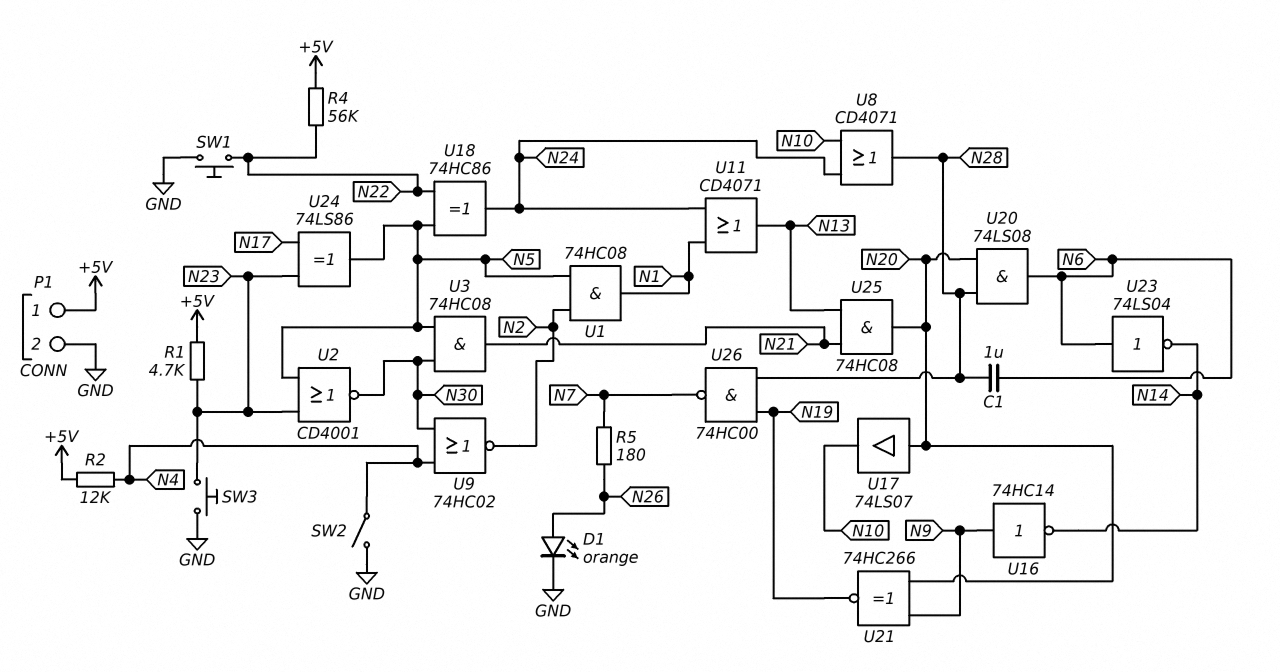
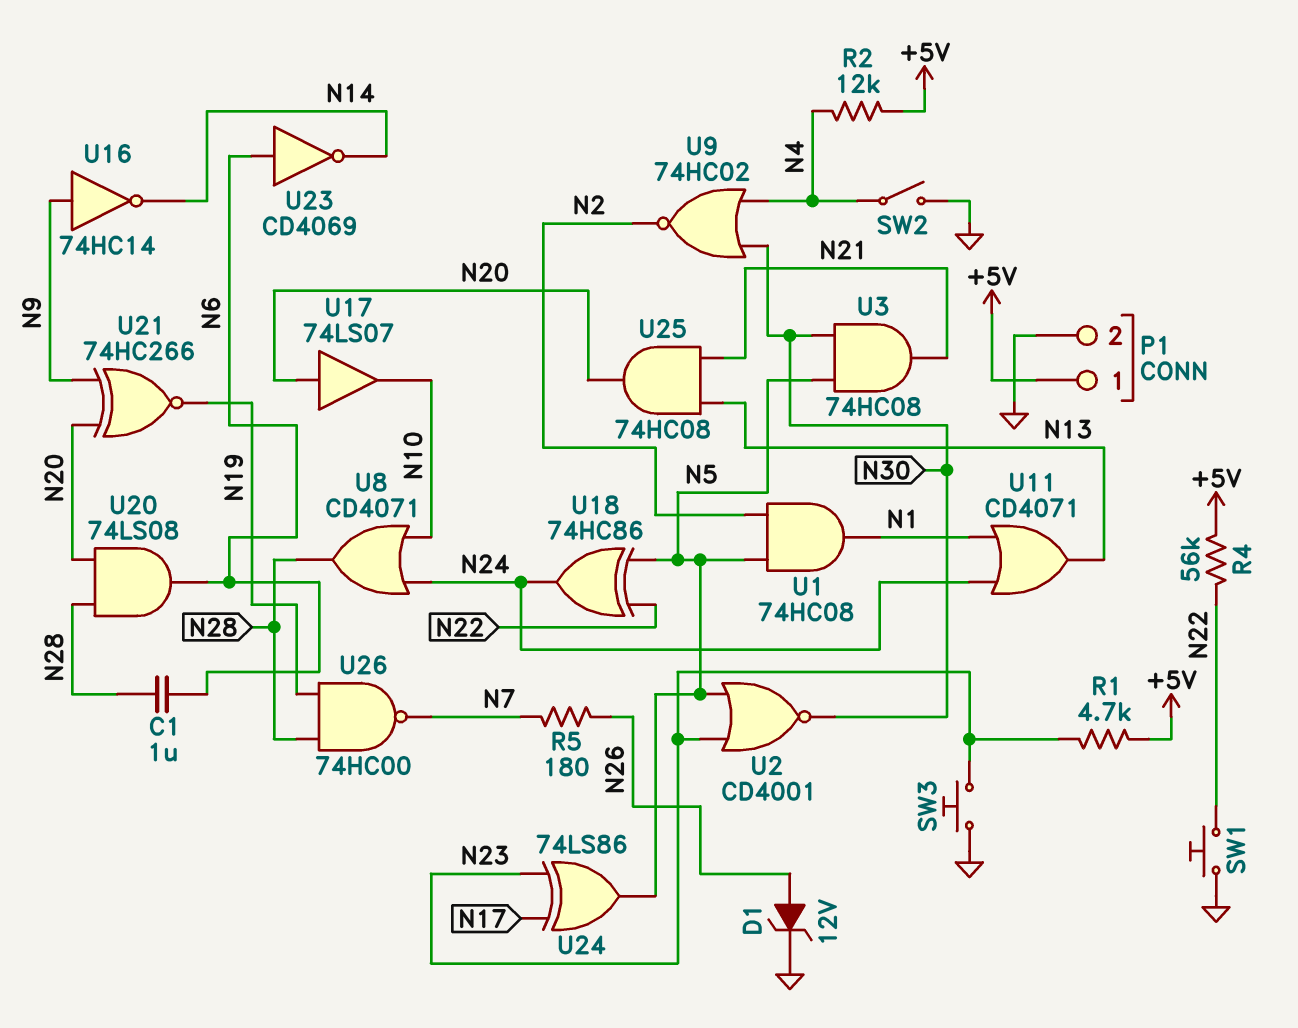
D1: LED orange (A N26, K GND) -> zener 12V (A N26, K GND)
U23: NOT 74LS04 (in N6, out N14) -> NOT CD4069 (in N6, out N14)

